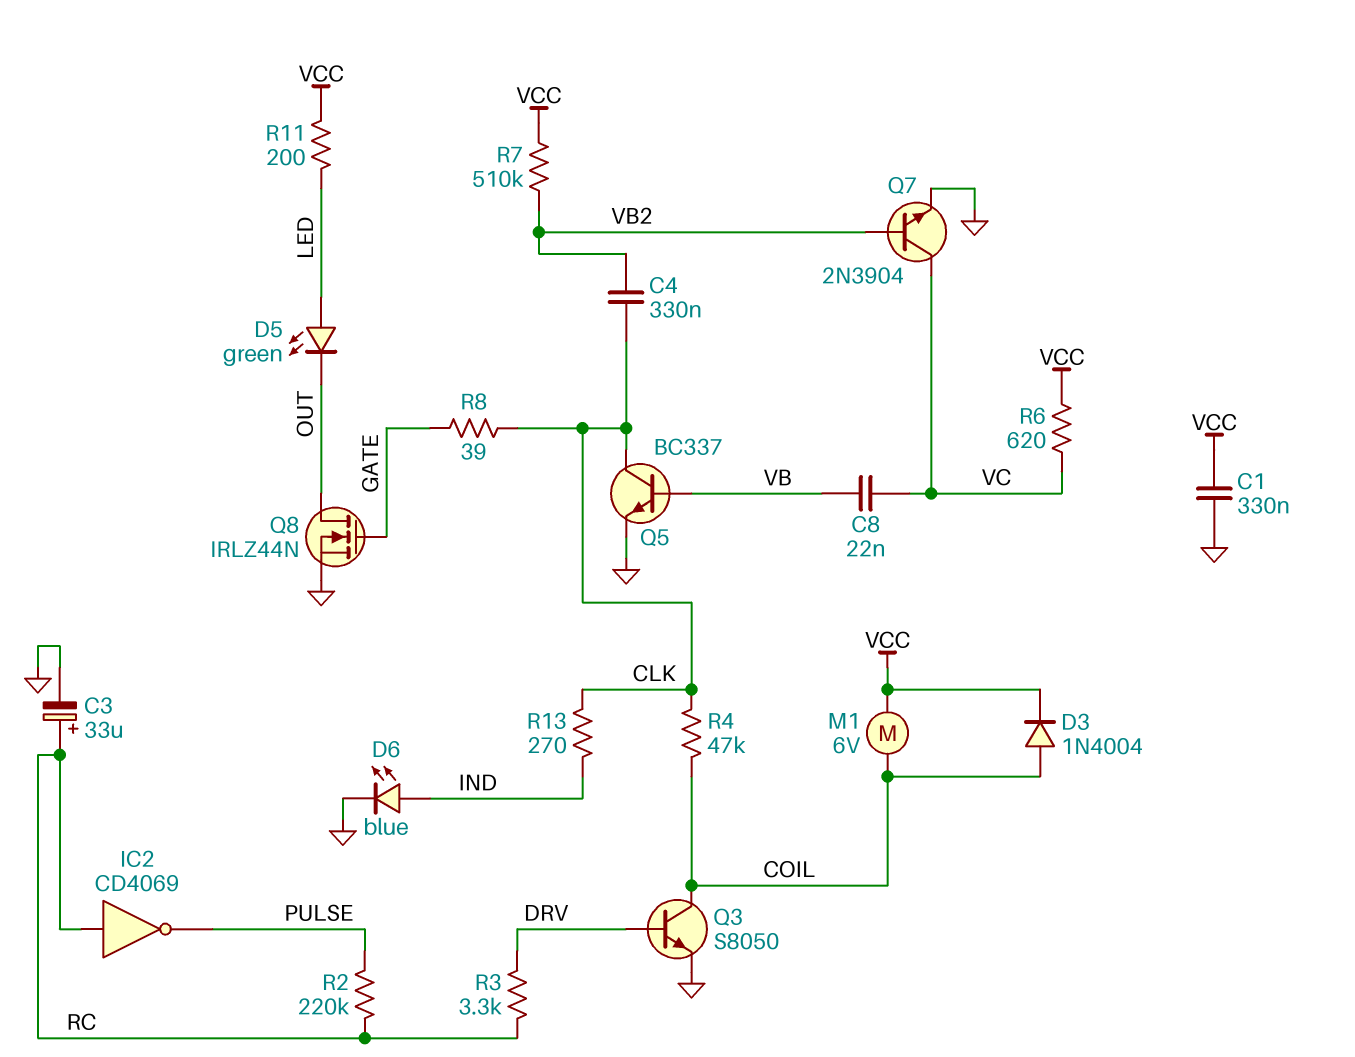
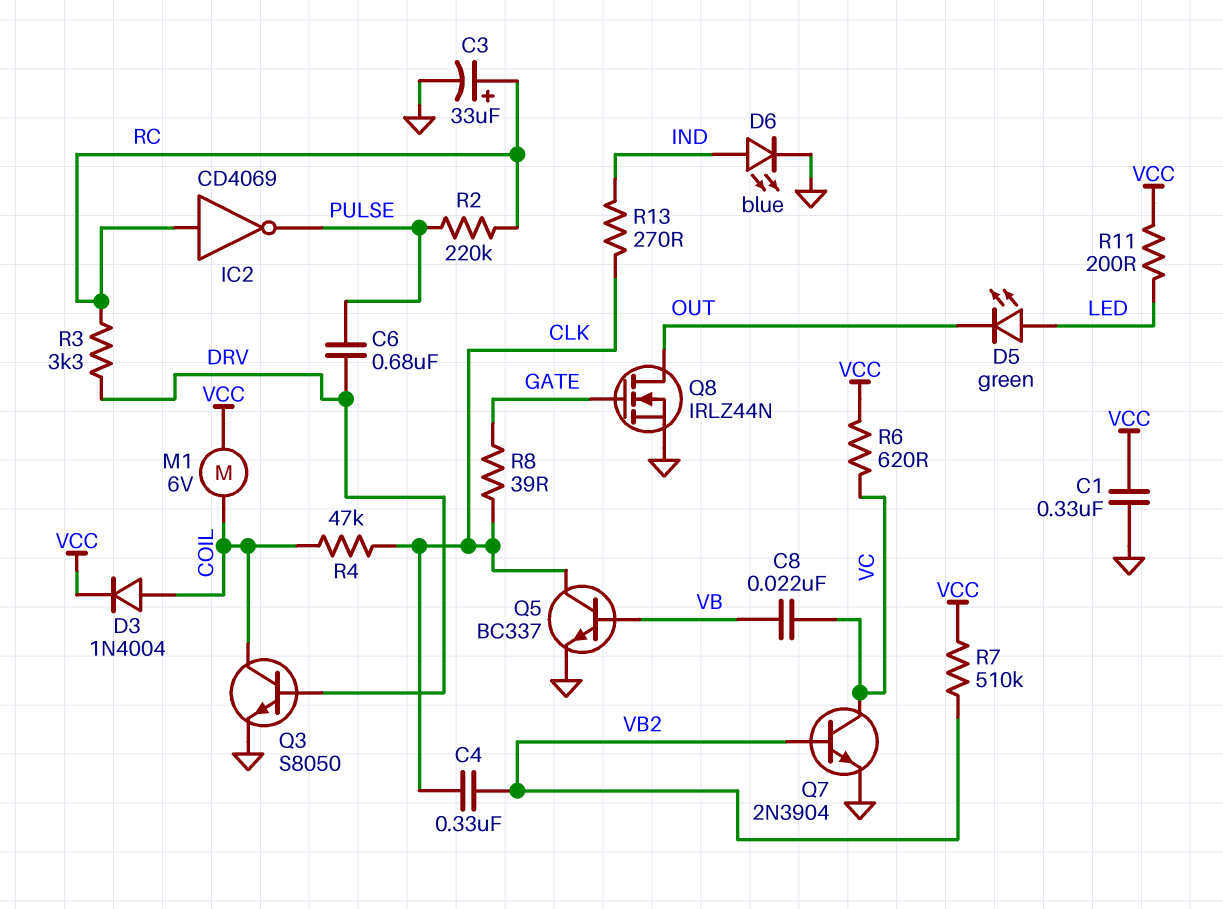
C6: none -> 680nF (DRV, PULSE)

